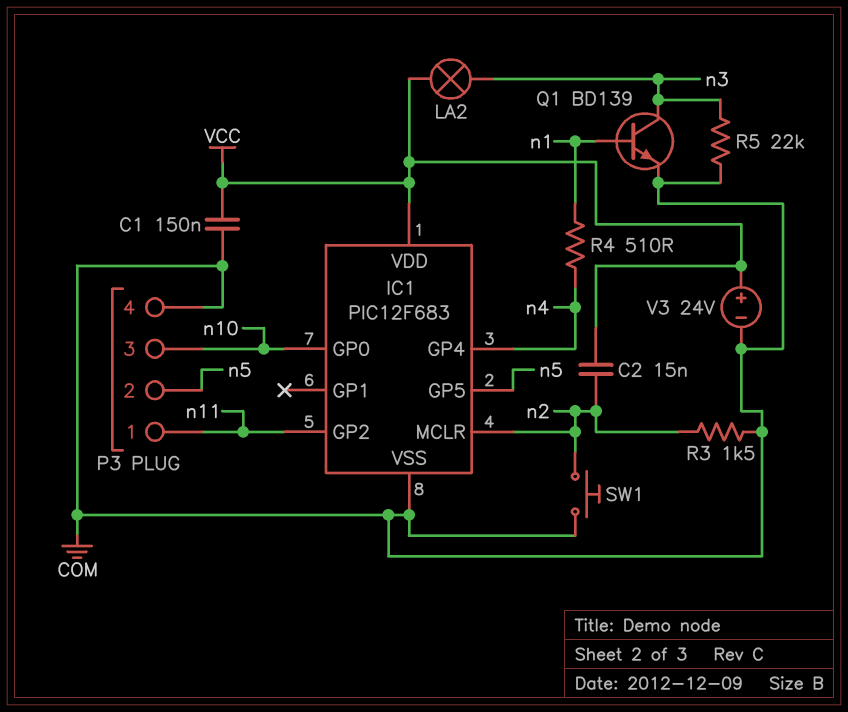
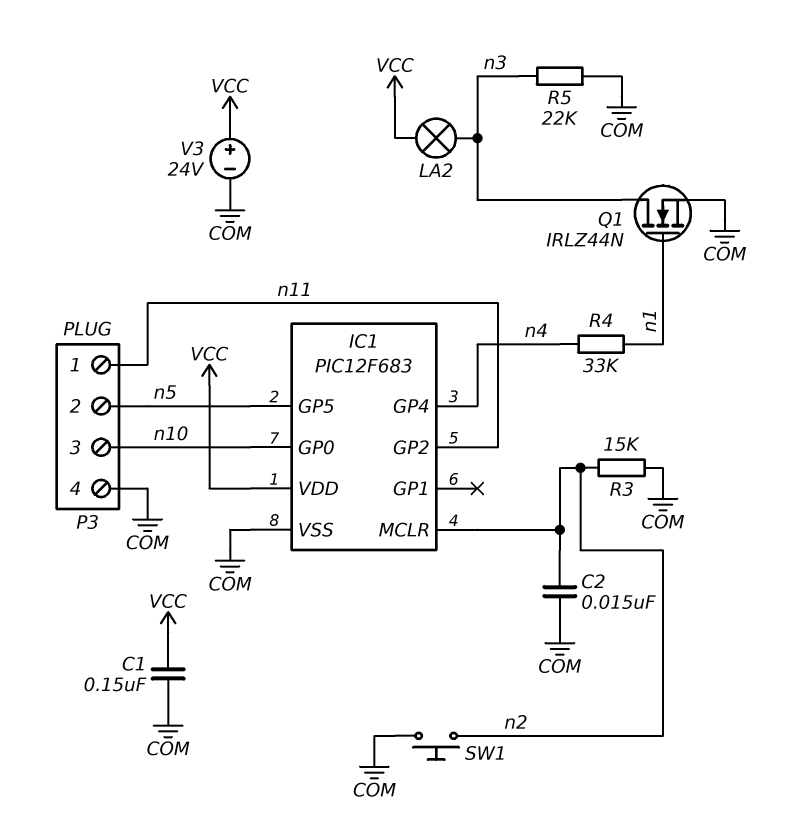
C2: 15nF (VCC, n2) -> 15nF (COM, n2)
Q1: NPN BD139 (B n1, C n3, E COM) -> NMOS IRLZ44N (G n1, D n3, S COM)
R3: 1.5k (COM, n2) -> 15k (COM, n2)
R4: 510 (n1, n4) -> 33k (n1, n4)

